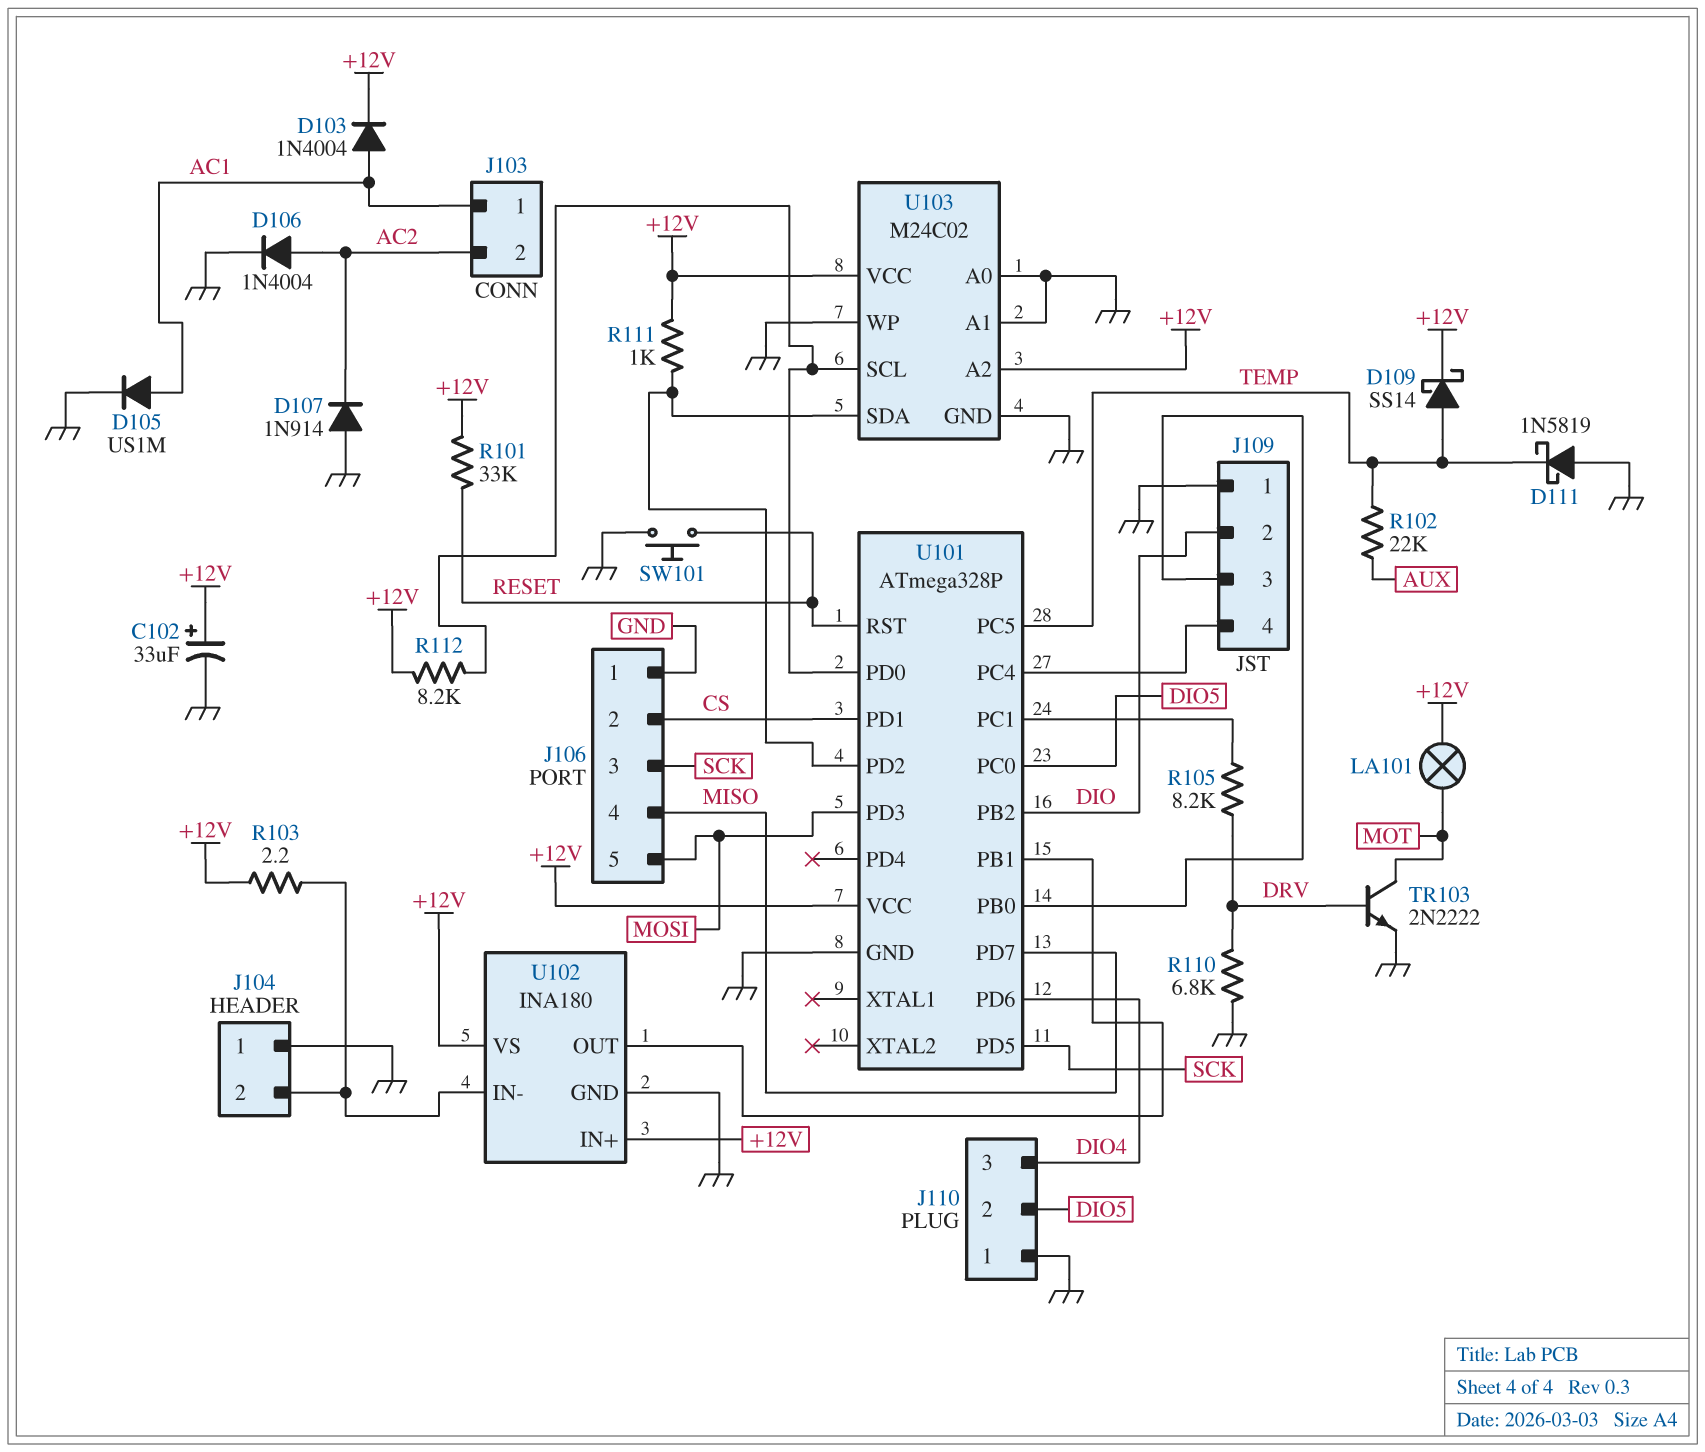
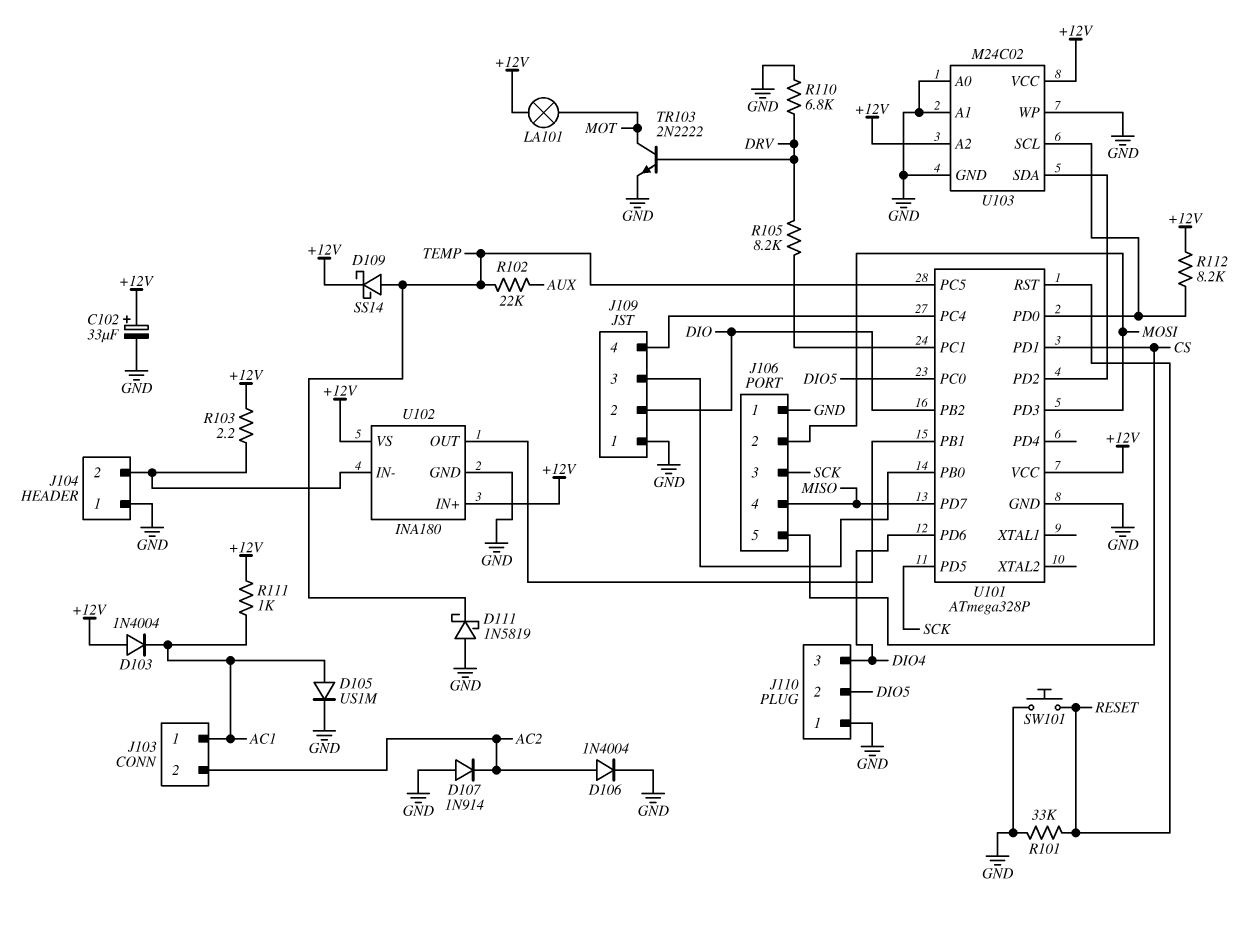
D103: diode 1N4004 (A AC1, K +12V) -> diode 1N4004 (A +12V, K AC1)
J106 pin 2: CS -> MOSI
J106 pin 5: MOSI -> CS
R101: 33k (+12V, RESET) -> 33k (GND, RESET)
R111: 1k (+12V, U101/PD2) -> 1k (+12V, AC1)

